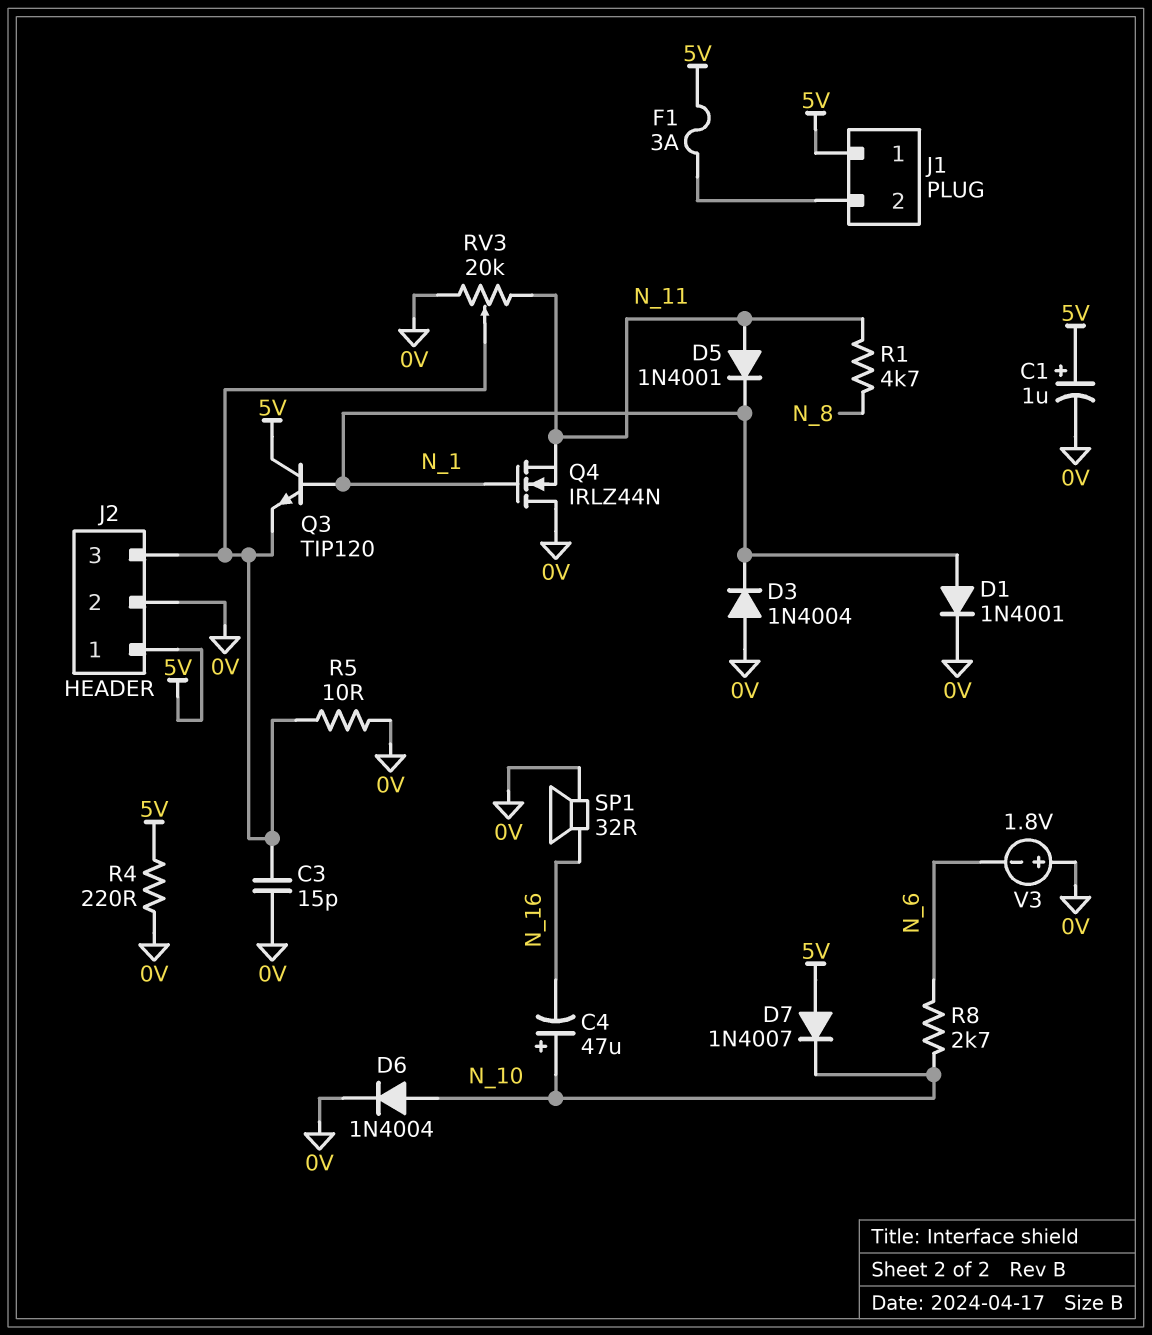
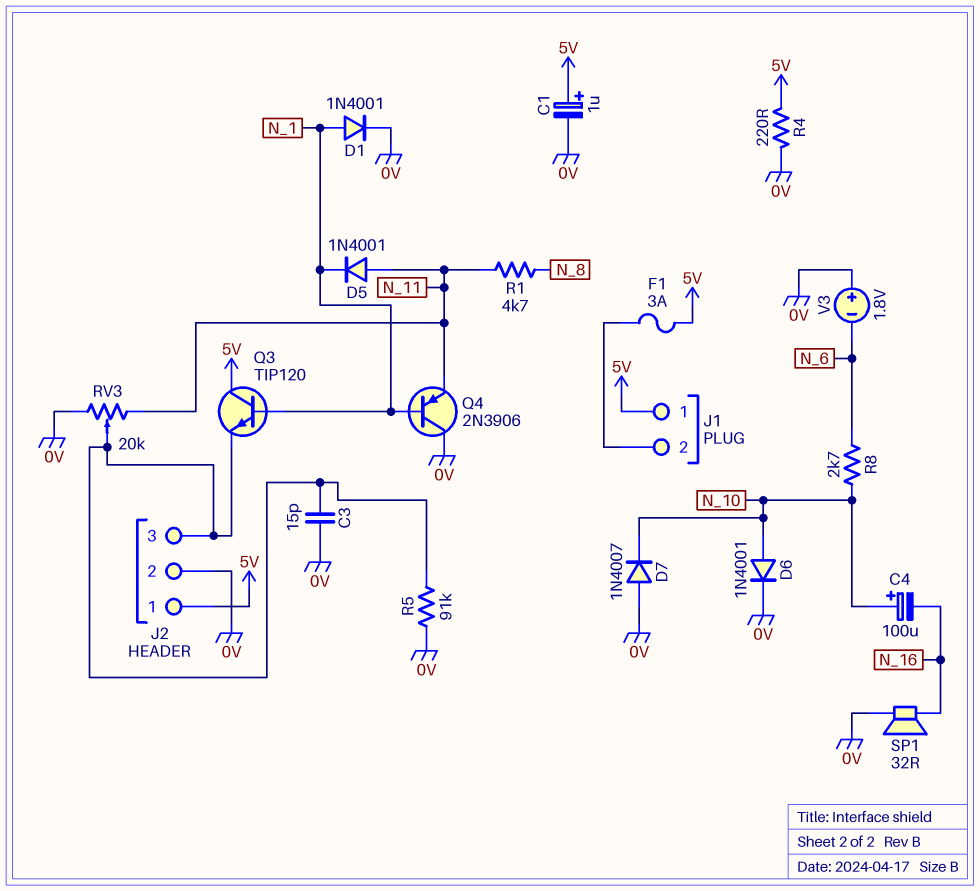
C4: 47uF (plus N_10, minus N_16) -> 100uF (plus N_10, minus N_16)
D3: diode 1N4004 (A 0V, K N_1) -> none
D6: diode 1N4004 (A N_10, K 0V) -> diode 1N4001 (A N_10, K 0V)
D7: diode 1N4007 (A 5V, K N_10) -> diode 1N4007 (A 0V, K N_10)
Q4: NMOS IRLZ44N (G N_1, D 0V, S N_11) -> PNP 2N3906 (B N_1, C 0V, E N_11)
R5: 10 (0V, J2/3) -> 91k (0V, J2/3)

